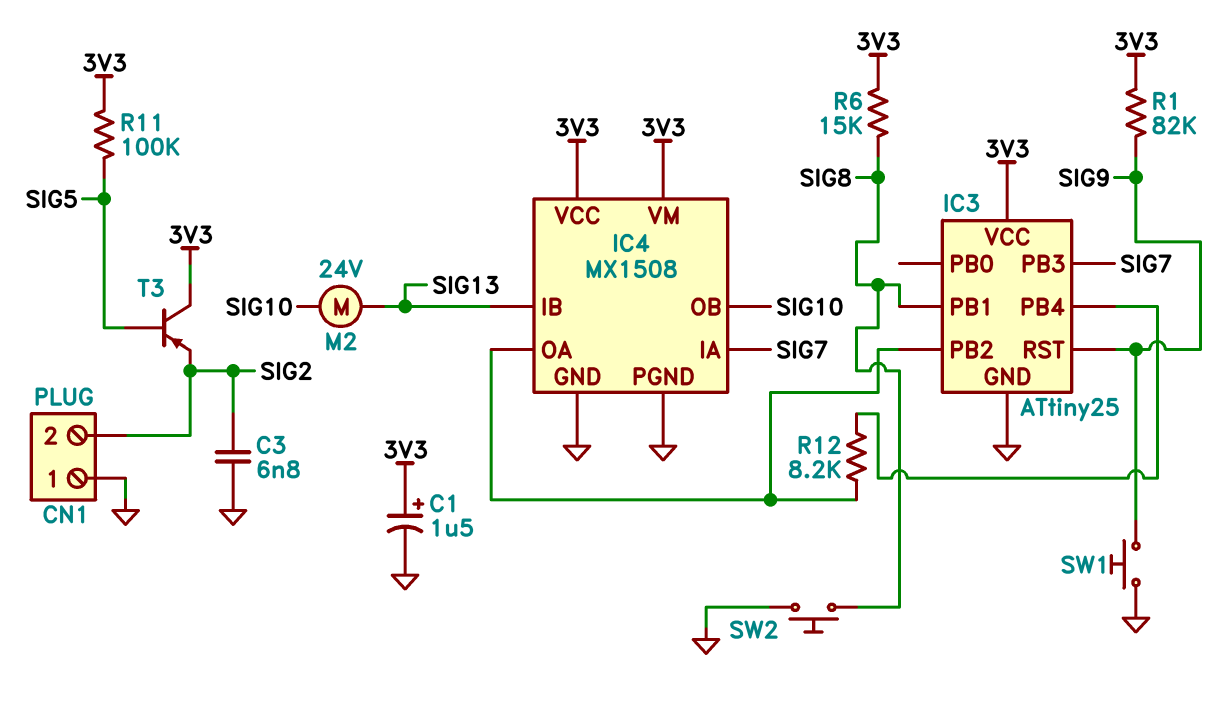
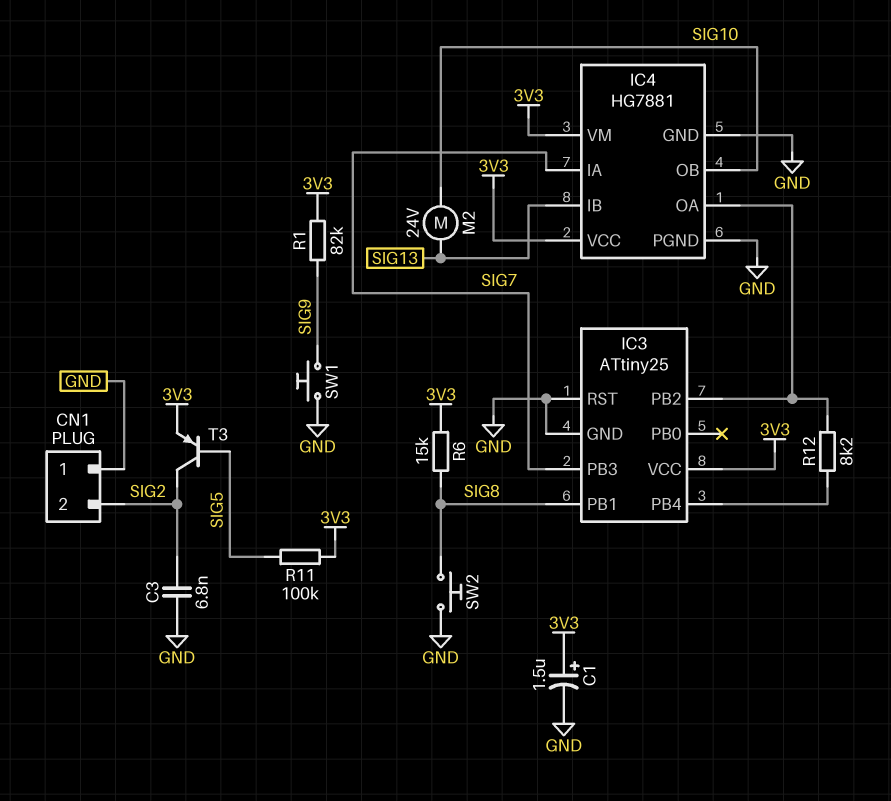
IC3 pin RST: SIG9 -> GND
IC4: MX1508 -> HG7881
T3: PNP (B SIG5, C 3V3, E SIG2) -> PNP (B SIG5, C SIG2, E 3V3)

